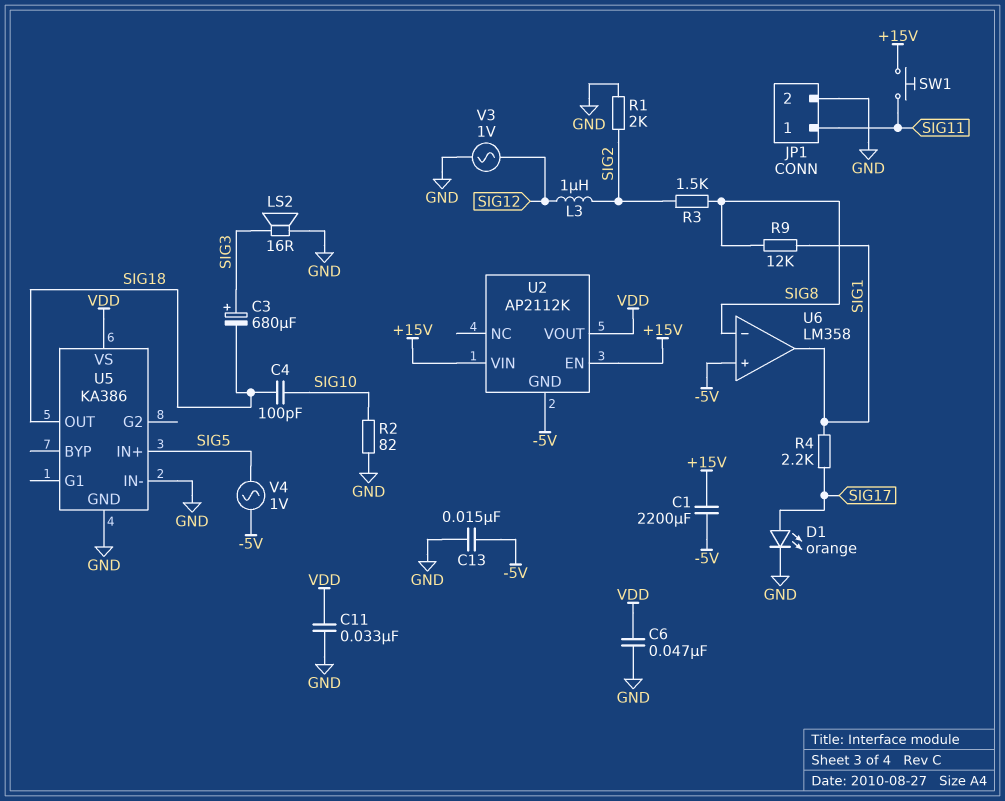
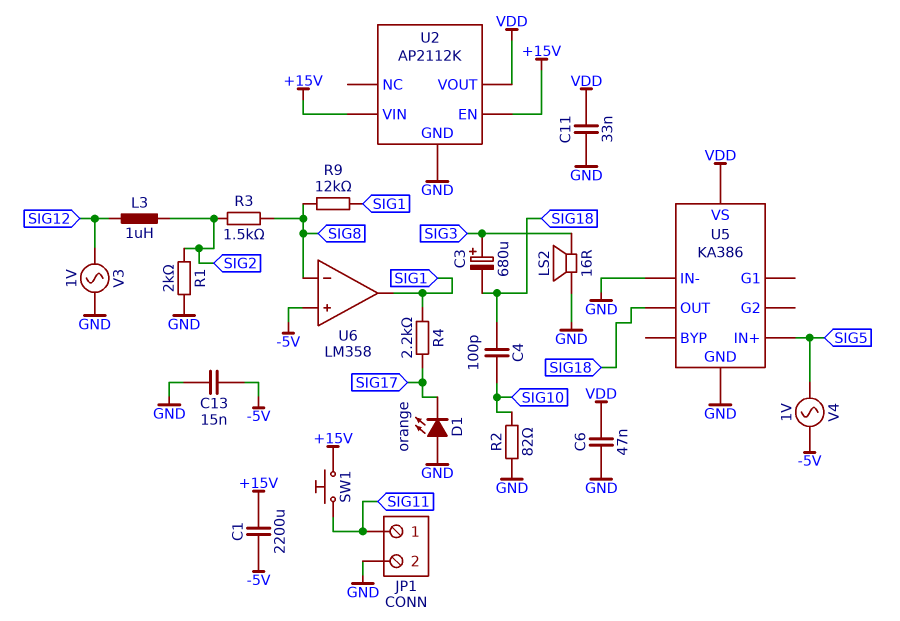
D1: LED orange (A SIG17, K GND) -> LED orange (A GND, K SIG17)
U2 pin GND: -5V -> GND

